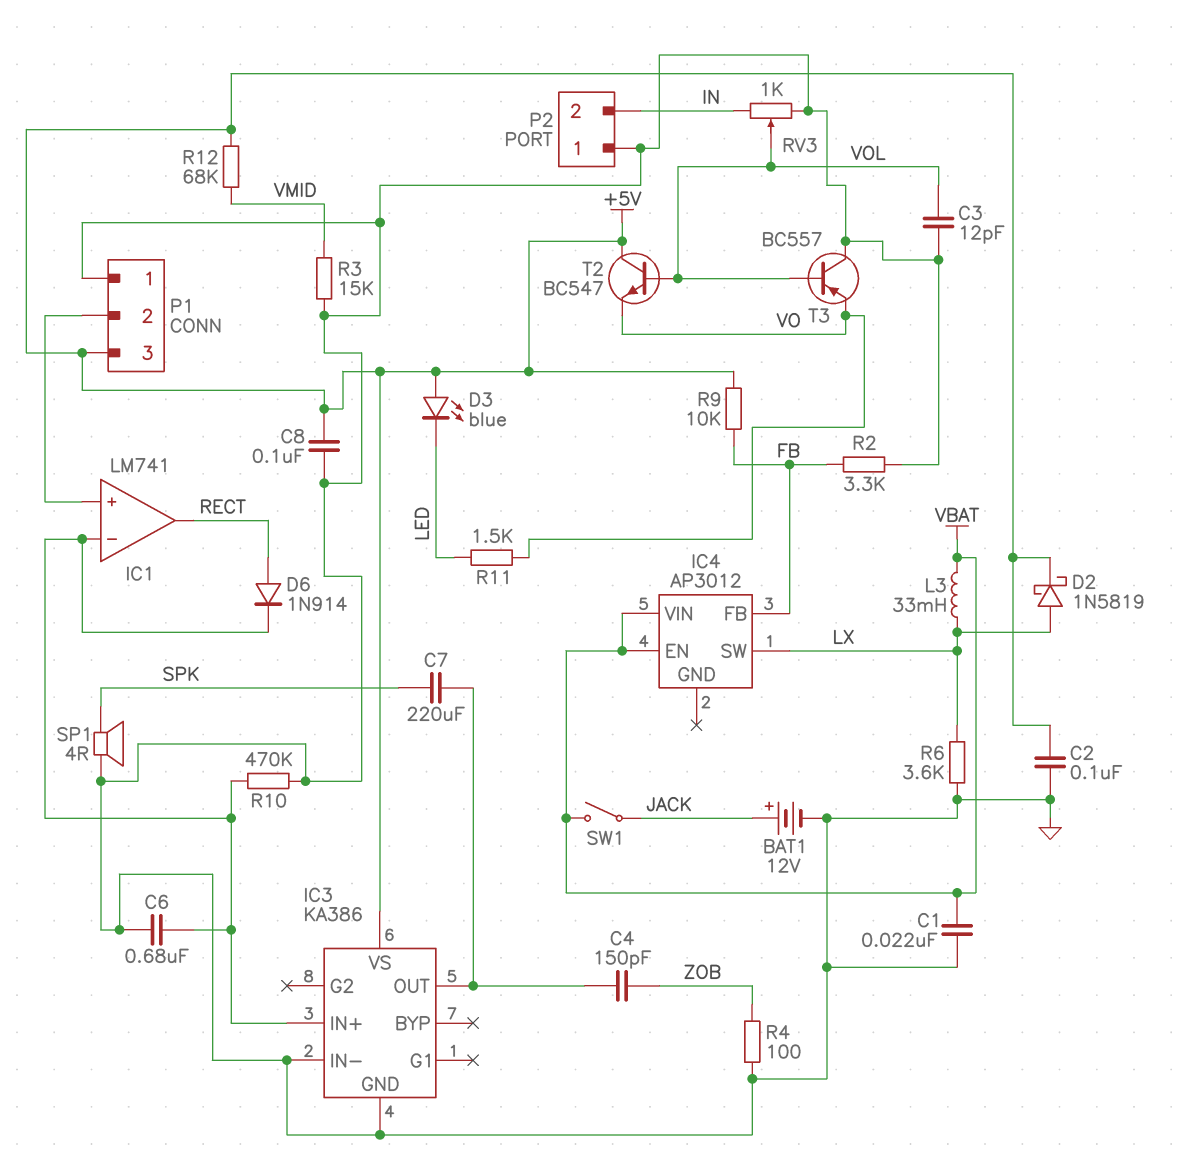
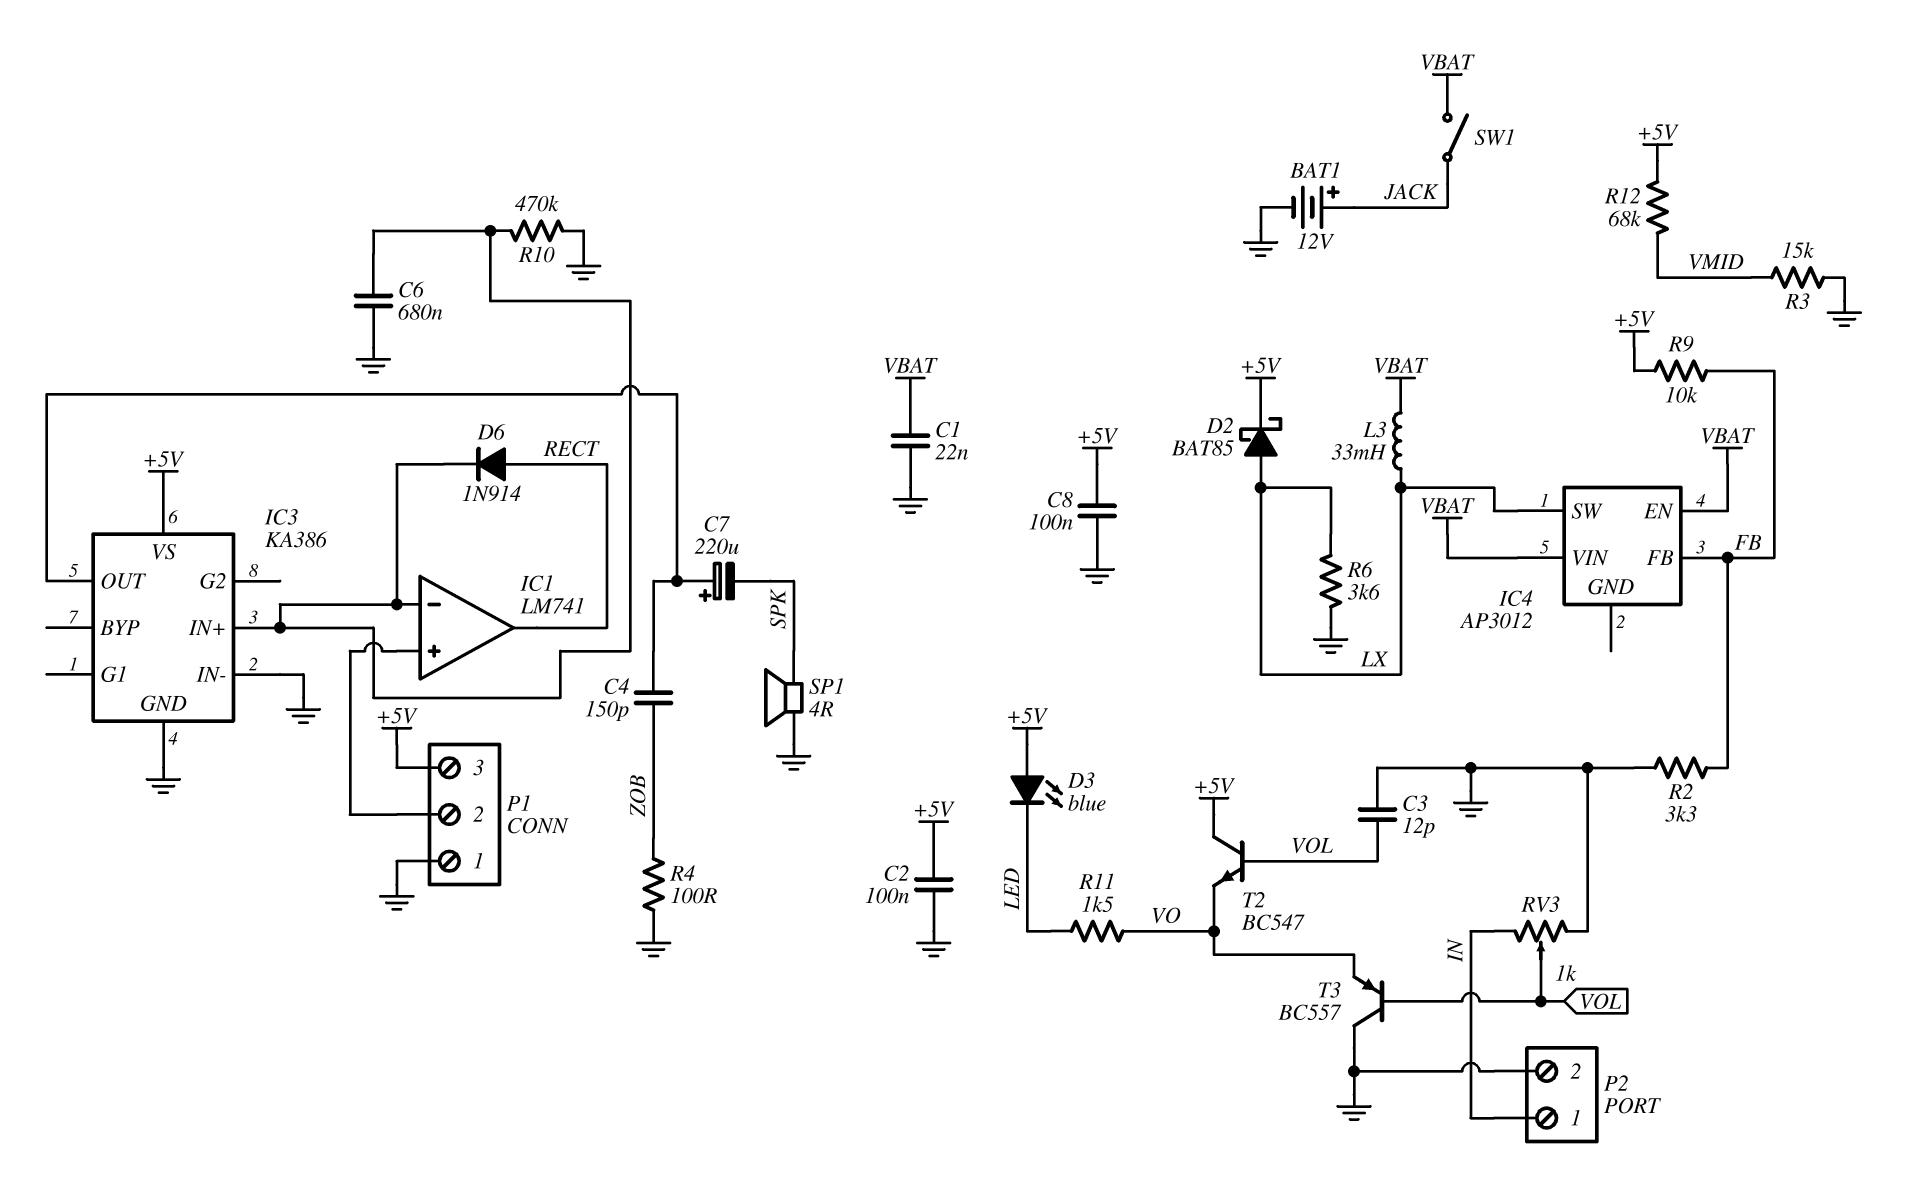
C7: 220uF (IC3/OUT, SPK) -> 220uF (plus IC3/OUT, minus SPK)
D2: schottky 1N5819 (A LX, K +5V) -> schottky BAT85 (A LX, K +5V)
P2 pin 1: GND -> IN
P2 pin 2: IN -> GND

